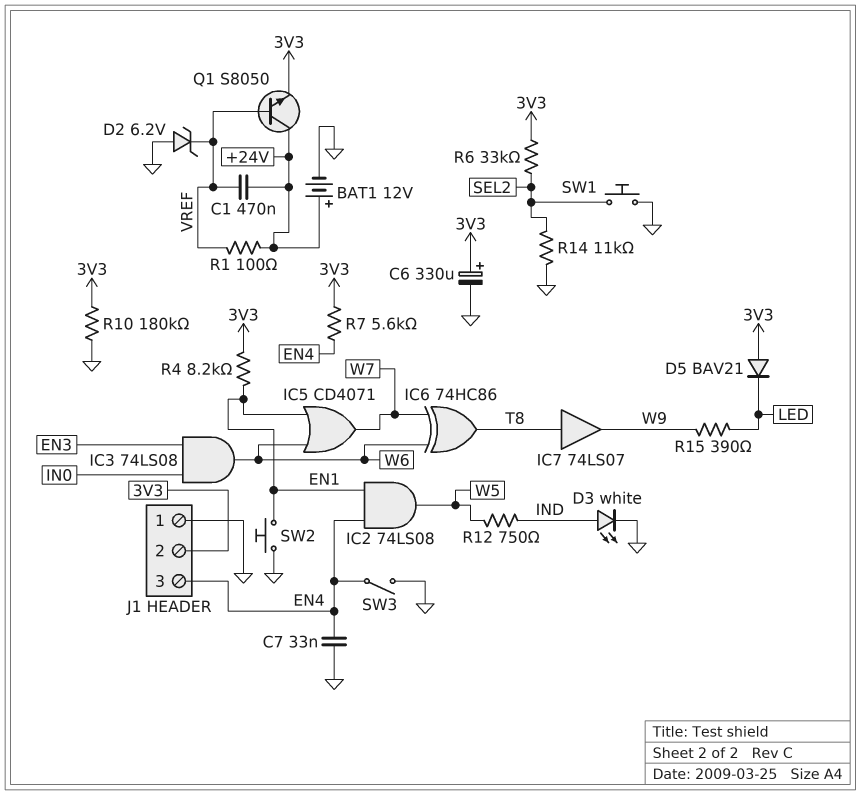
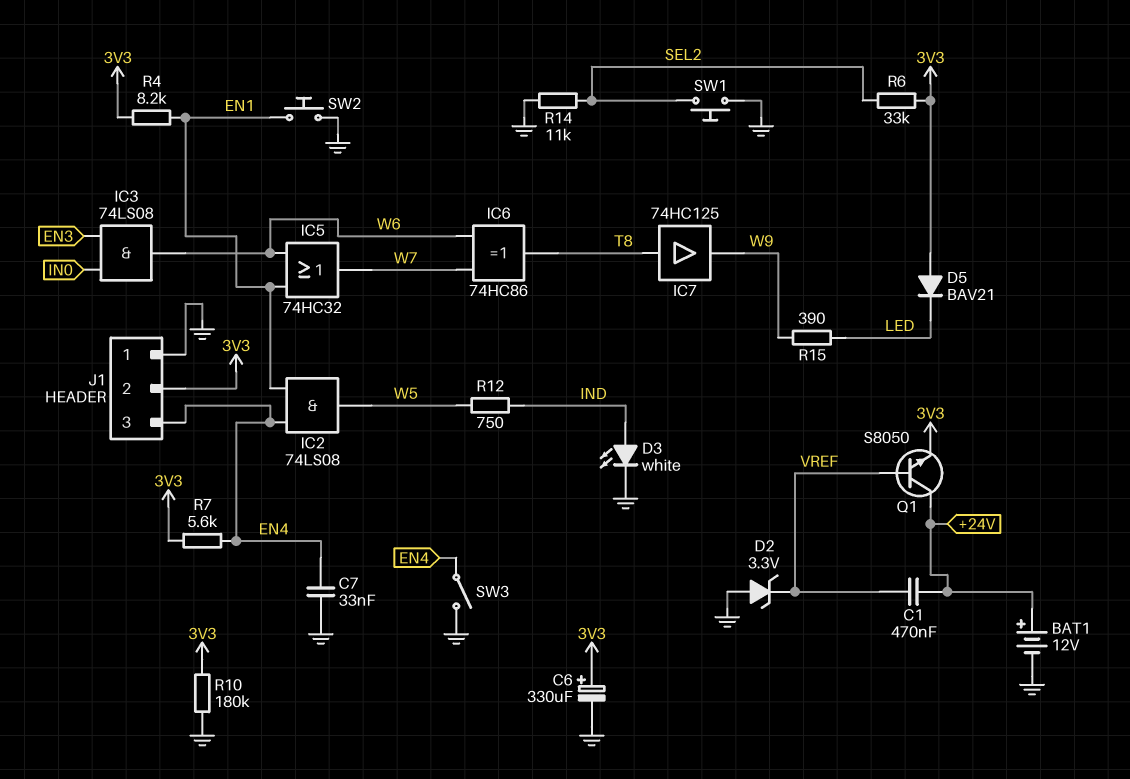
D2: zener 6.2V (A GND, K VREF) -> zener 3.3V (A GND, K VREF)
IC5: OR CD4071 (in EN1, in W6, out W7) -> OR 74HC32 (in EN1, in W6, out W7)
IC7: buffer 74LS07 (in T8, out W9) -> buffer 74HC125 (in T8, out W9)
R1: 100 (+24V, VREF) -> none

